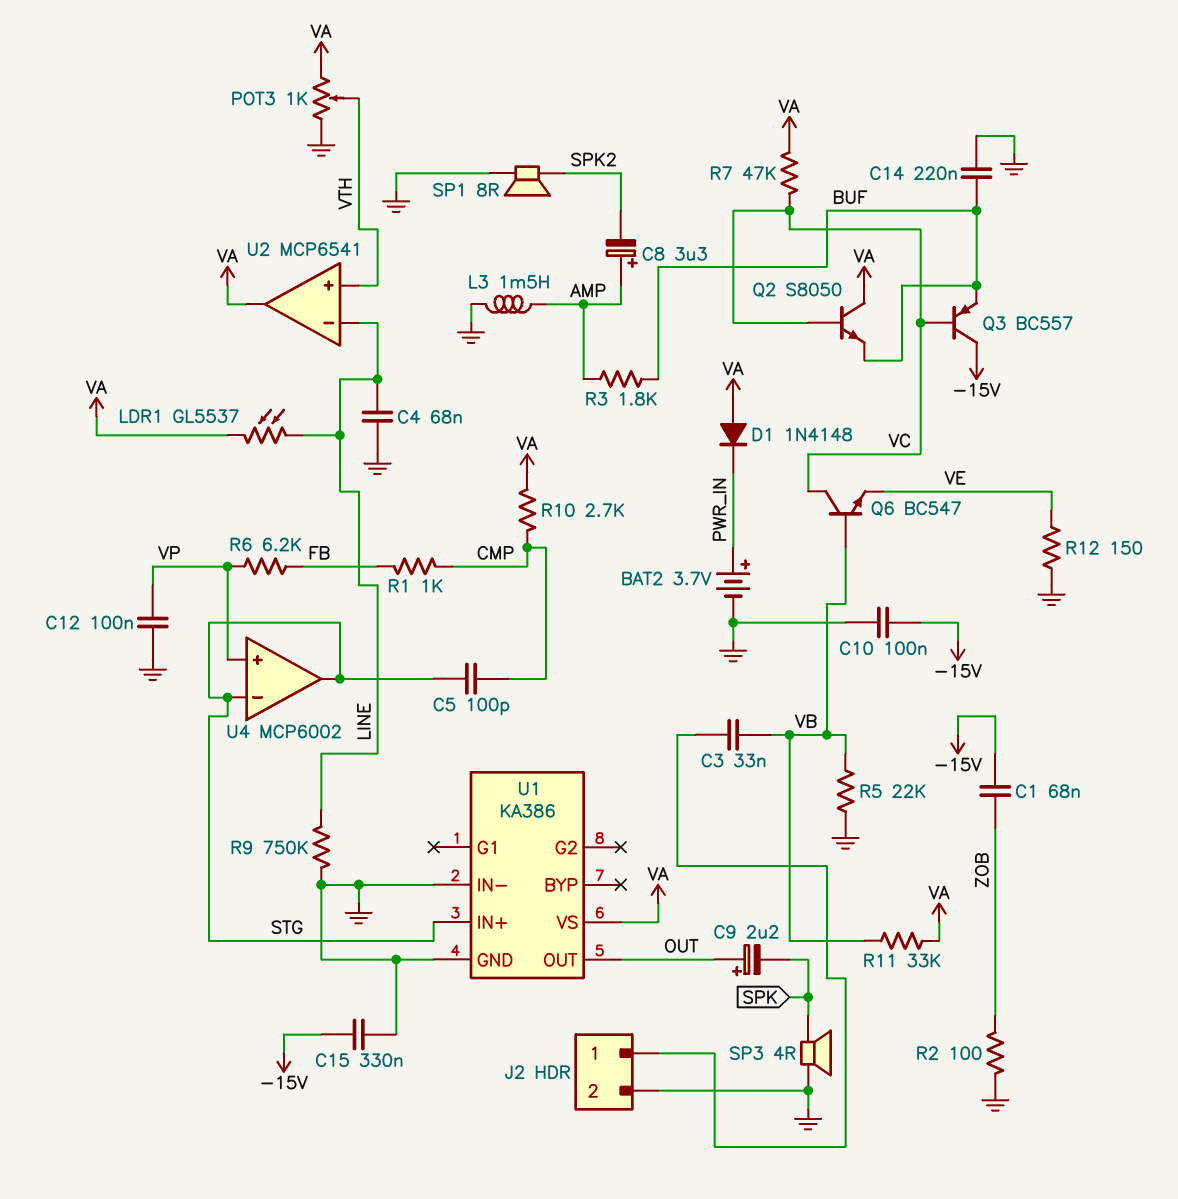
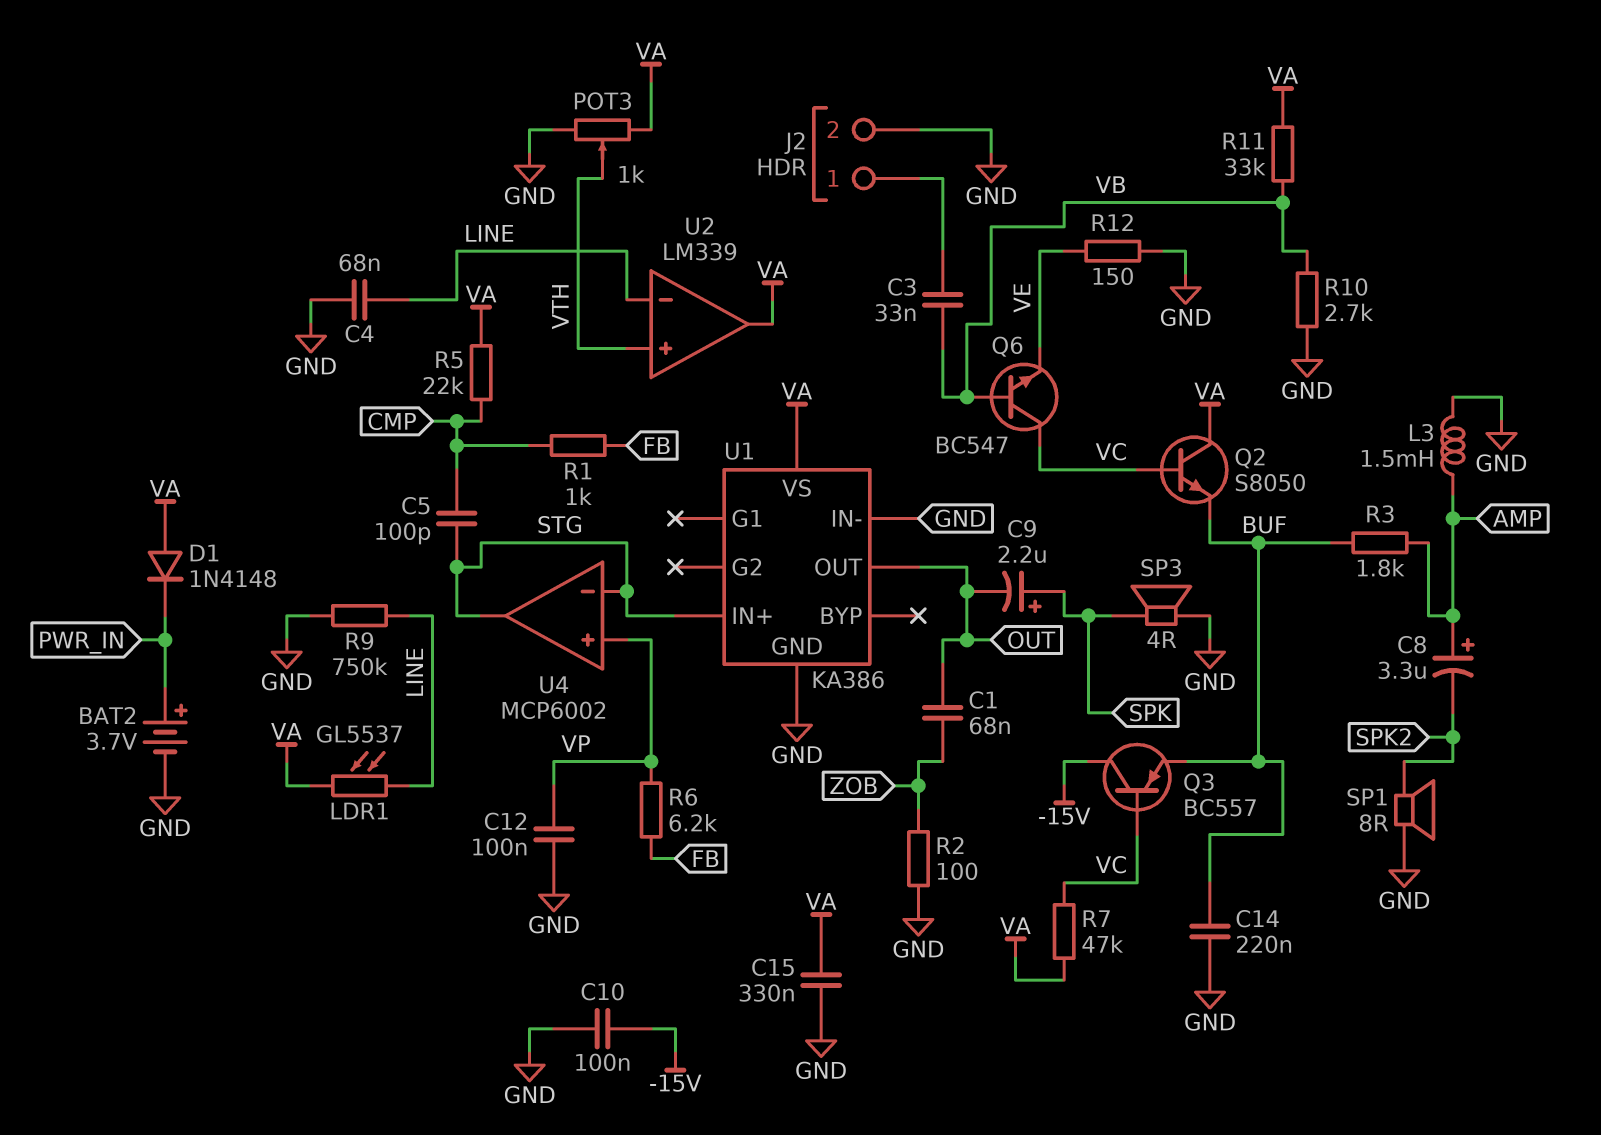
C1: 68nF (-15V, ZOB) -> 68nF (OUT, ZOB)
C9: 2.2uF (plus OUT, minus SPK) -> 2.2uF (plus SPK, minus OUT)
C15: 330nF (-15V, GND) -> 330nF (GND, VA)
R5: 22k (GND, VB) -> 22k (CMP, VA)
R10: 2.7k (CMP, VA) -> 2.7k (GND, VB)
U2: MCP6541 -> LM339

